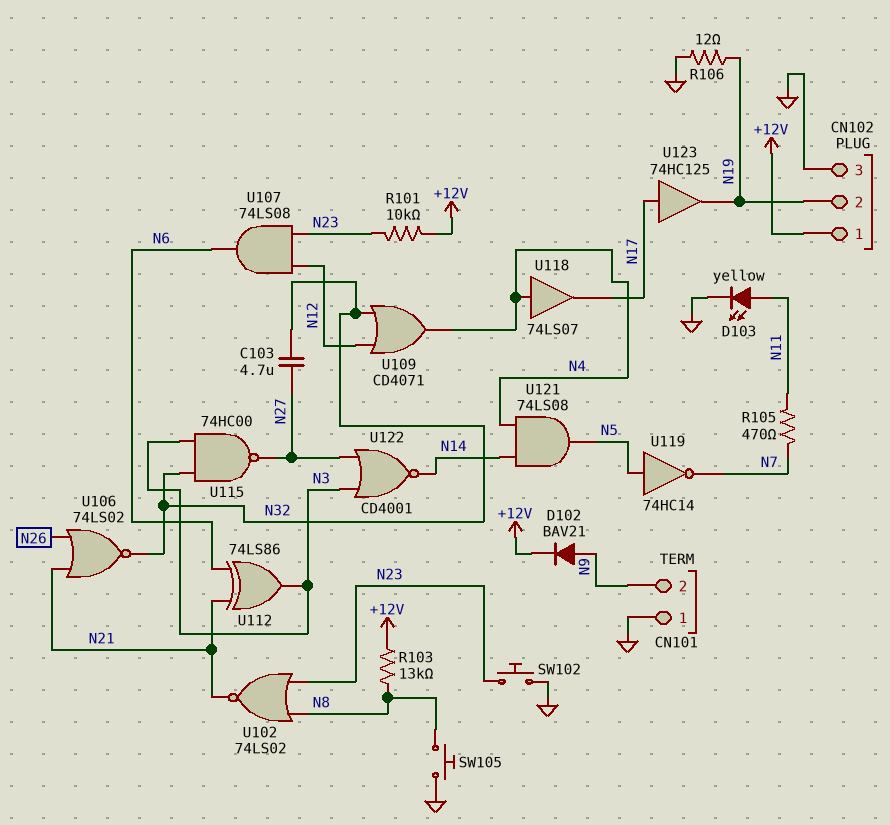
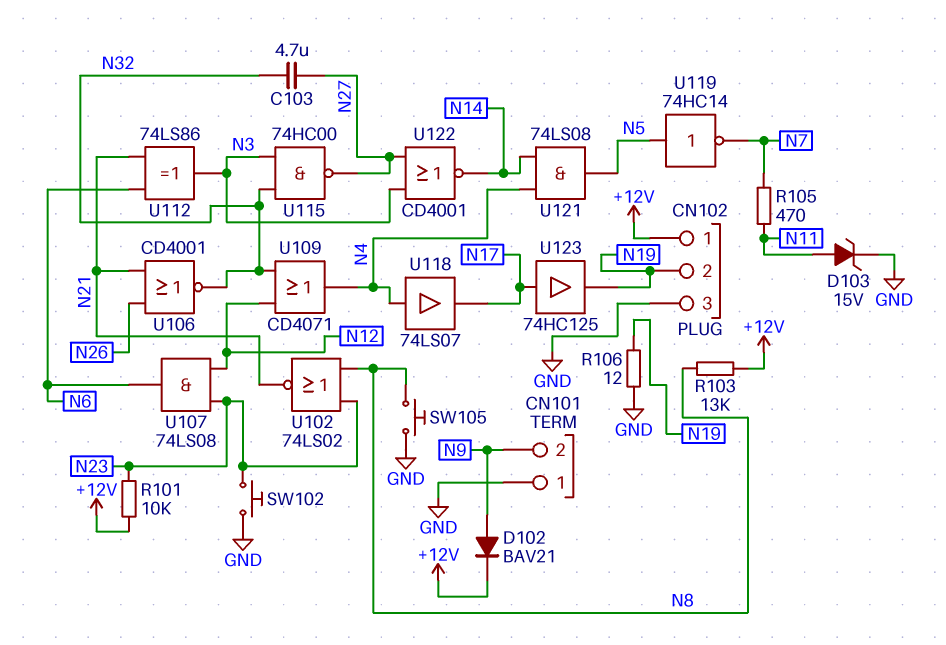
D103: LED yellow (A N11, K GND) -> zener 15V (A N11, K GND)
U106: NOR 74LS02 (in N21, in N26, out N32) -> NOR CD4001 (in N21, in N26, out N32)

